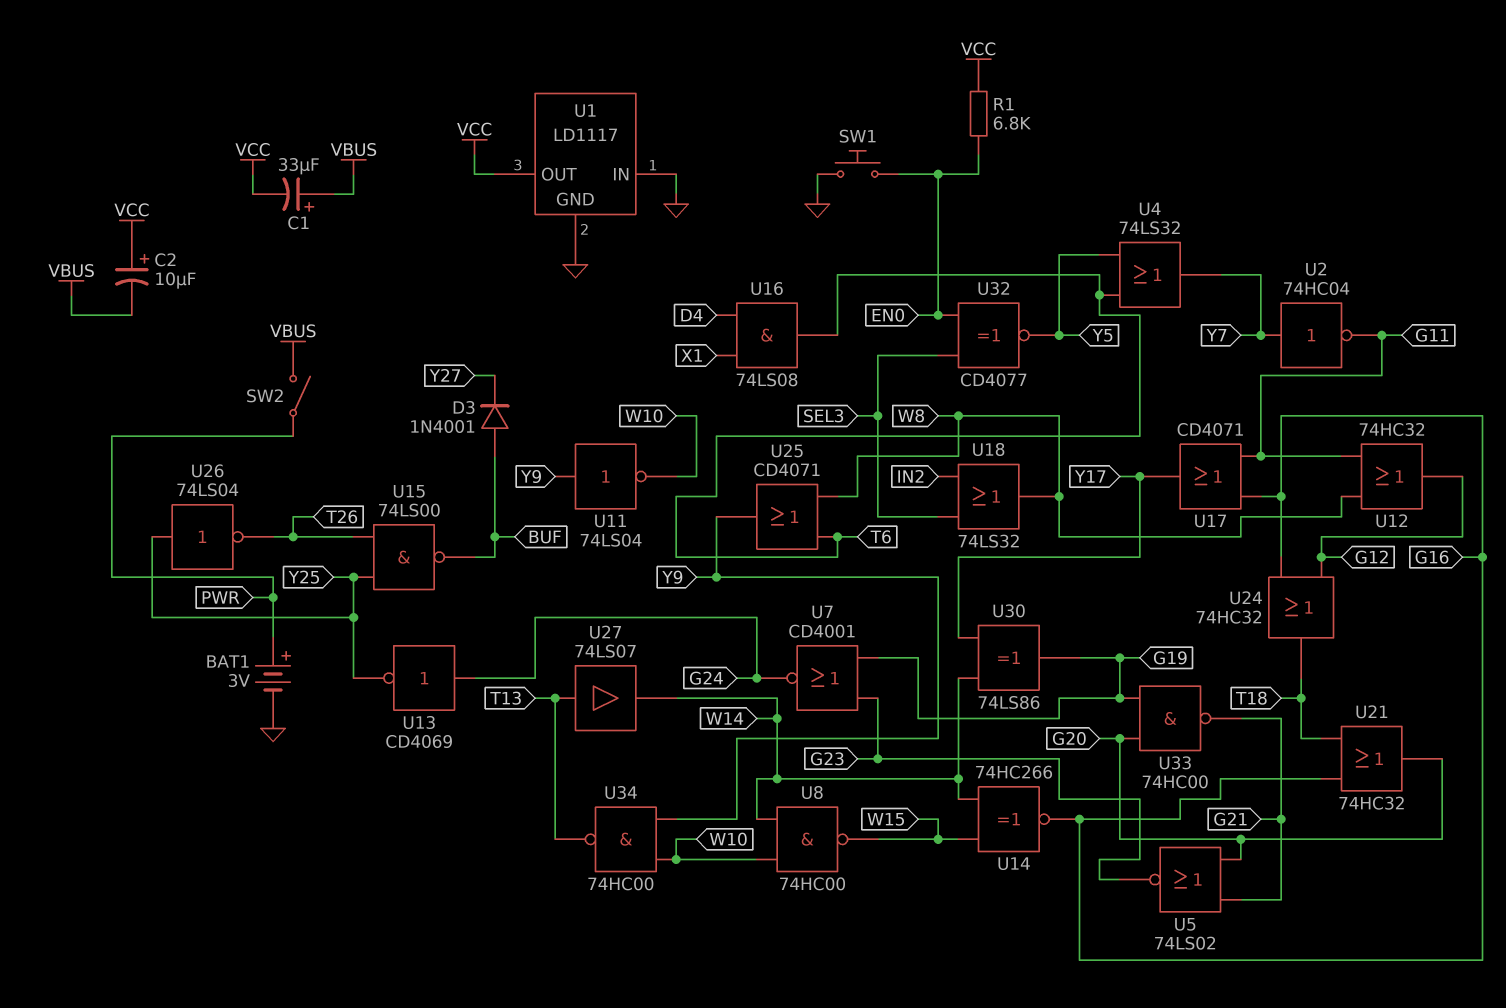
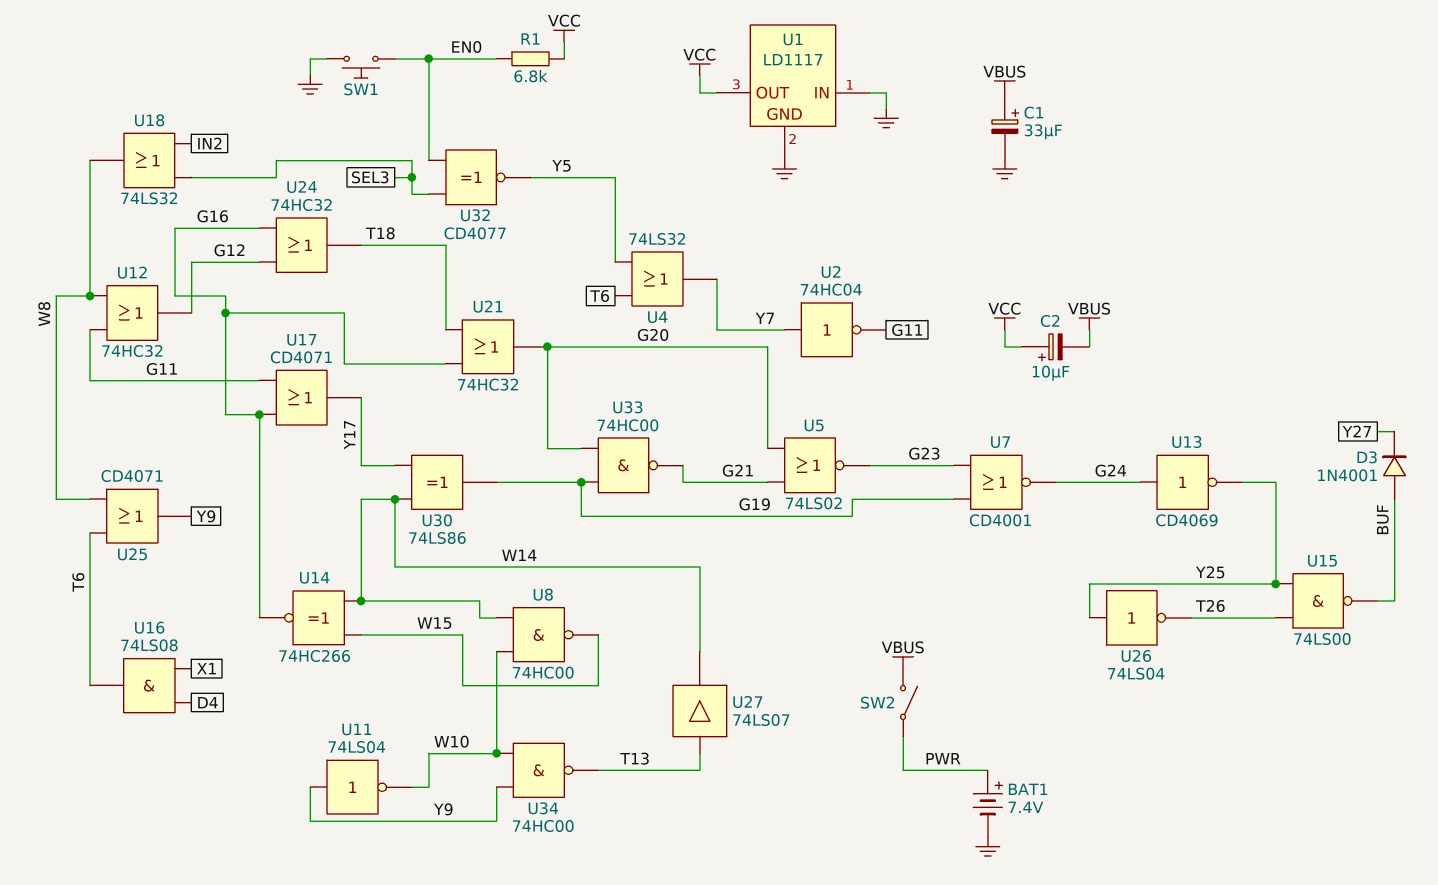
BAT1: 3V (plus PWR, minus GND) -> 7.4V (plus PWR, minus GND)
C1: 33uF (plus VBUS, minus VCC) -> 33uF (plus VBUS, minus GND)

